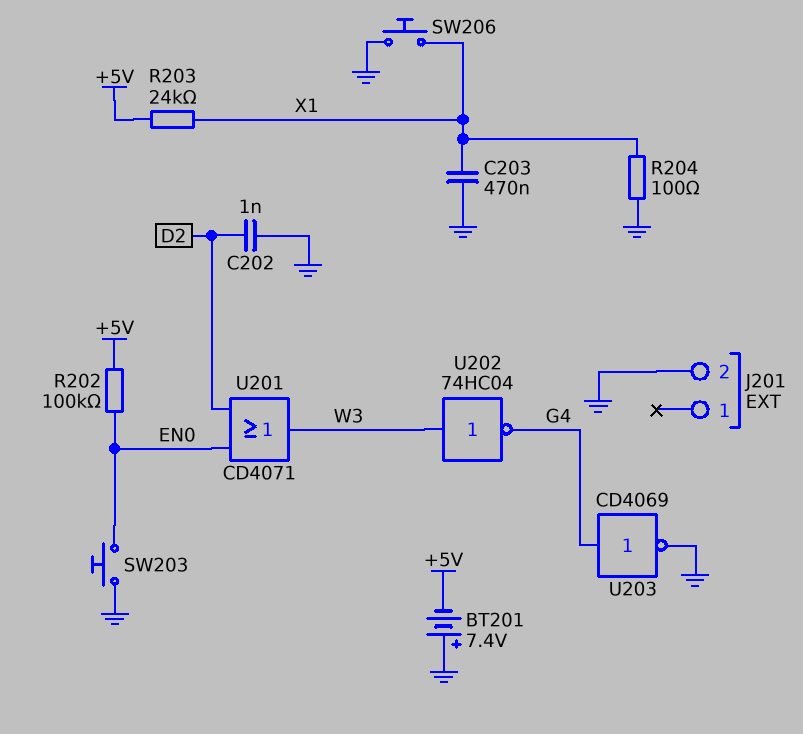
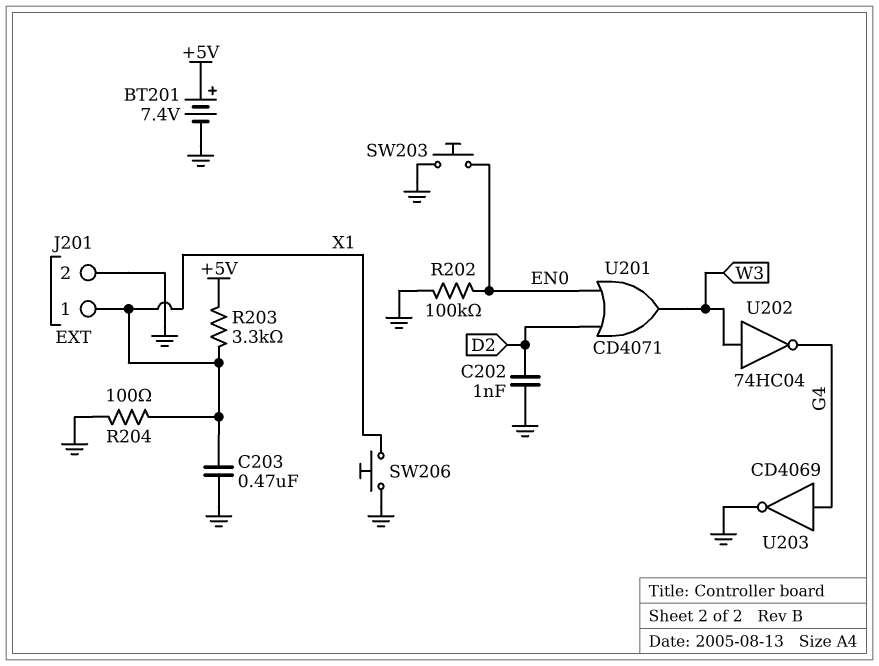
BT201: 7.4V (plus GND, minus +5V) -> 7.4V (plus +5V, minus GND)
J201 pin 1: none -> X1
R202: 100k (+5V, EN0) -> 100k (EN0, GND)
R203: 24k (+5V, X1) -> 3.3k (+5V, X1)

